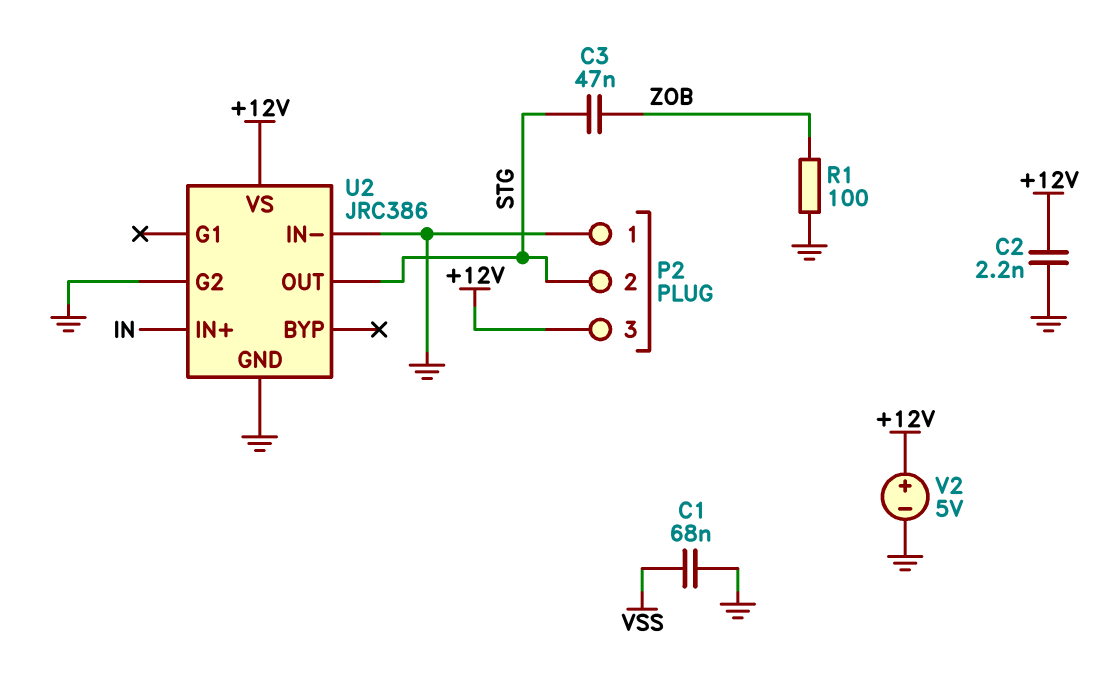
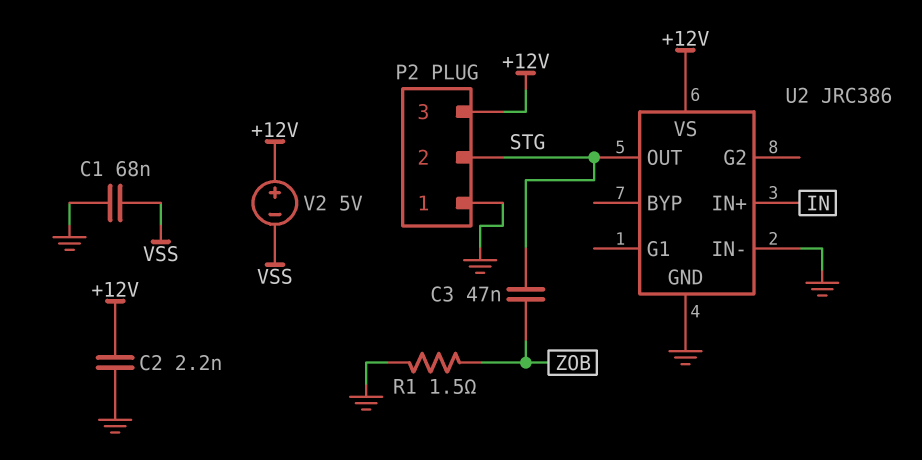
R1: 100 (GND, ZOB) -> 1.5 (GND, ZOB)
U2 pin G2: GND -> none
V2: 5V (plus +12V, minus GND) -> 5V (plus +12V, minus VSS)

